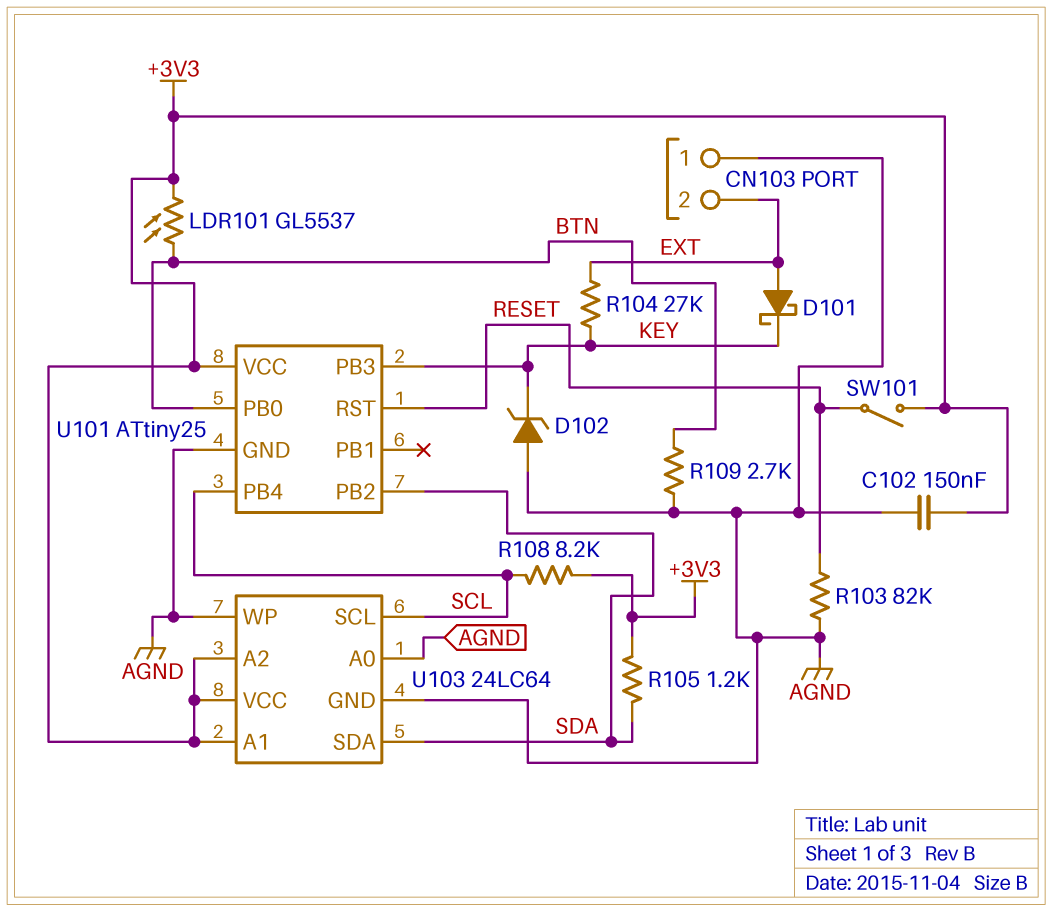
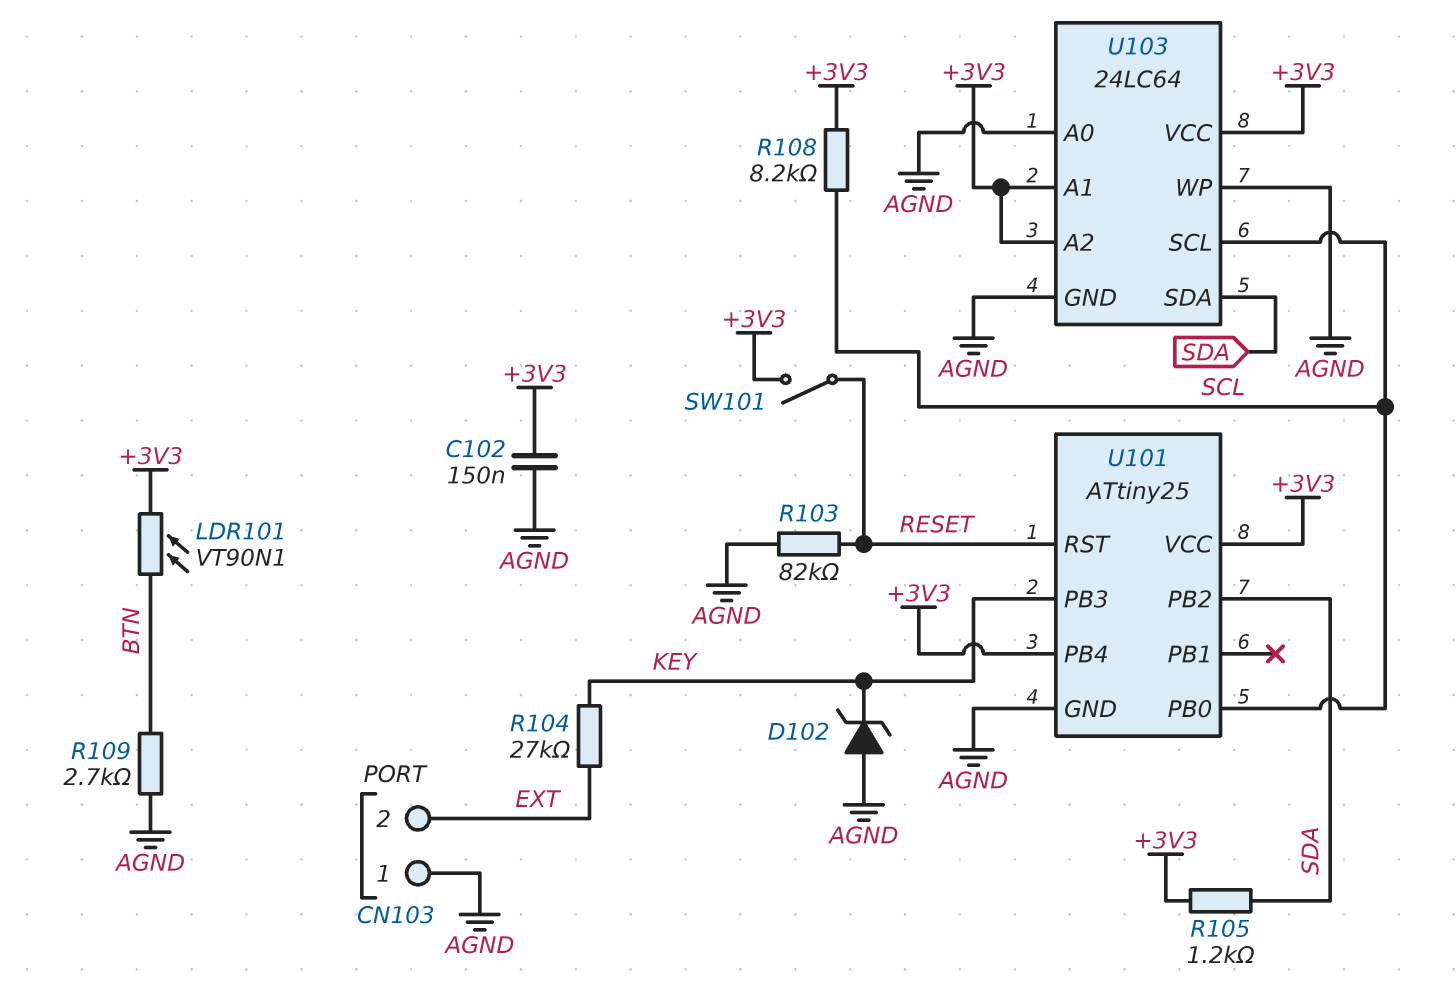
D101: schottky (A EXT, K KEY) -> none
LDR101: GL5537 (+3V3, BTN) -> VT90N1 (+3V3, BTN)
U101 pin PB0: BTN -> SCL
U101 pin PB4: SCL -> +3V3

